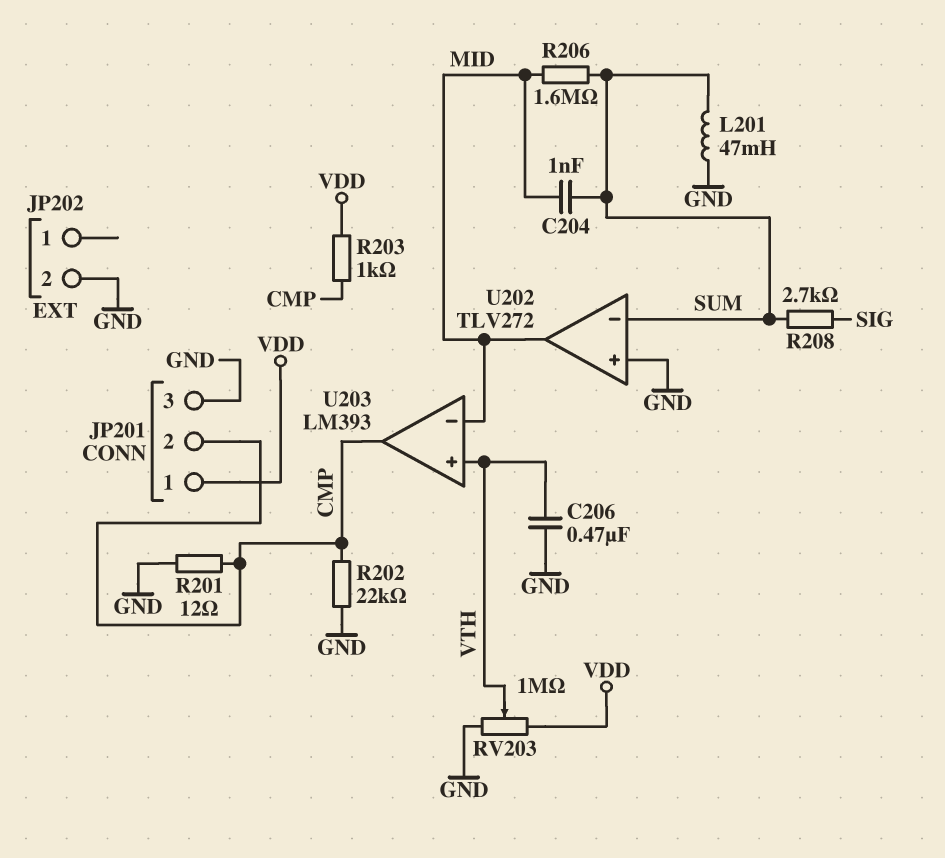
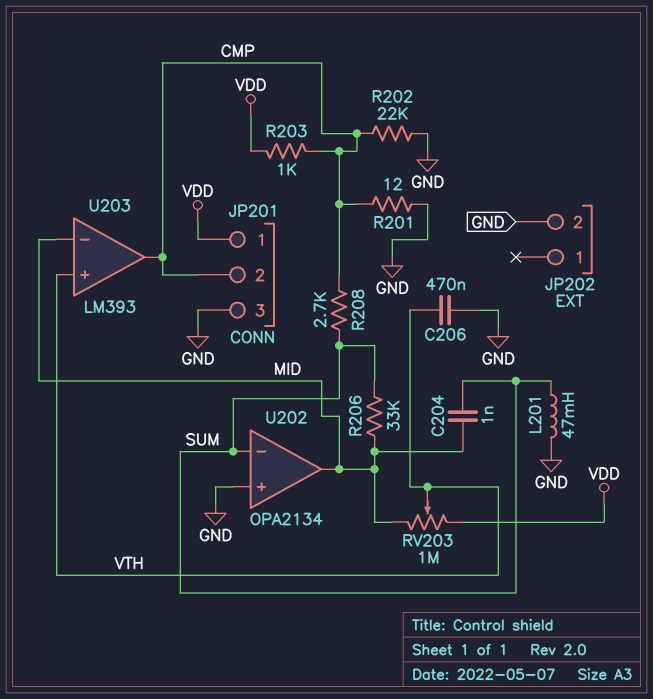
R206: 1.6M (MID, SUM) -> 33k (MID, SUM)
R208: 2.7k (SIG, SUM) -> 2.7k (CMP, SUM)
RV203: 1M (GND, VDD, wiper VTH) -> 1M (MID, VDD, wiper VTH)
U202: TLV272 -> OPA2134

